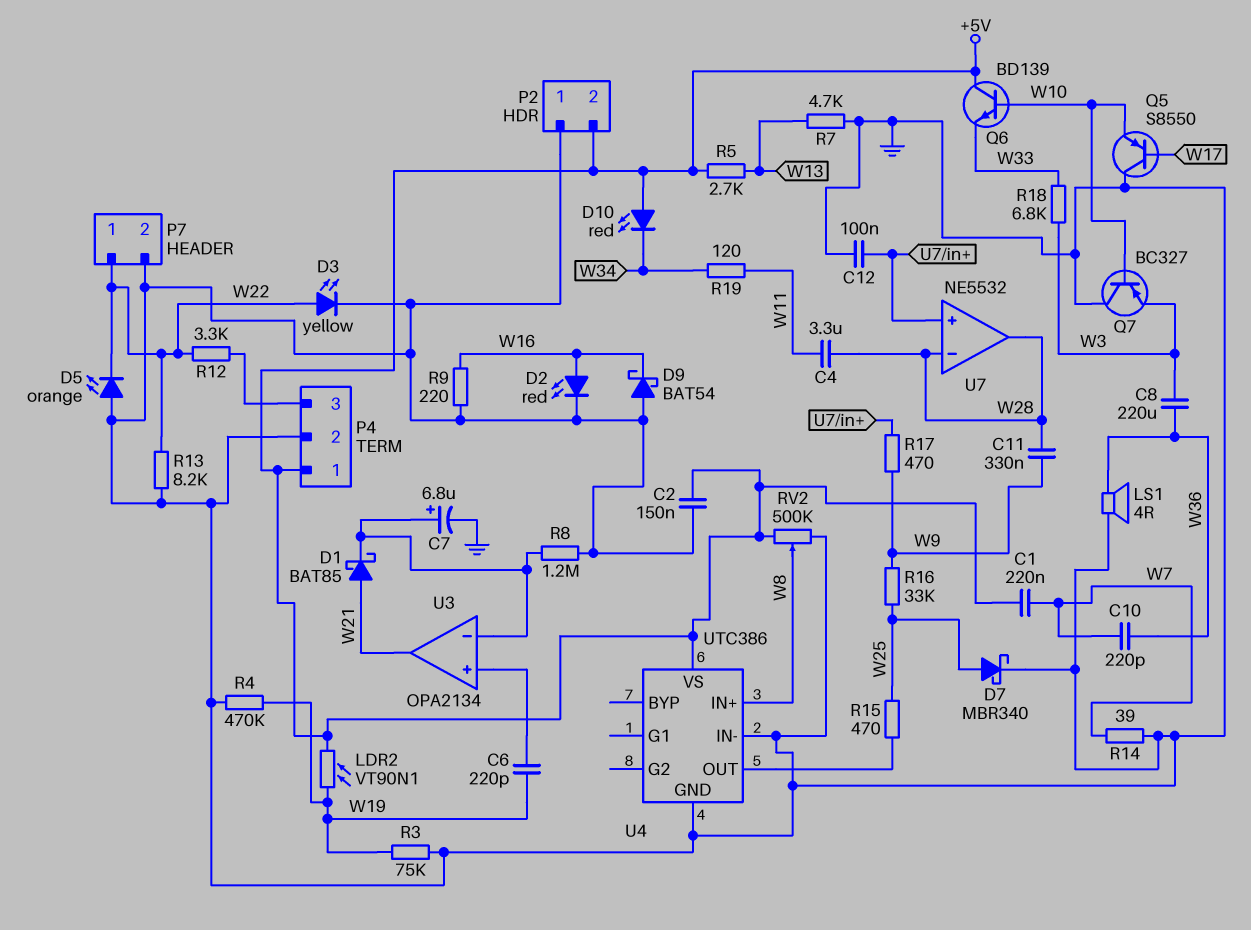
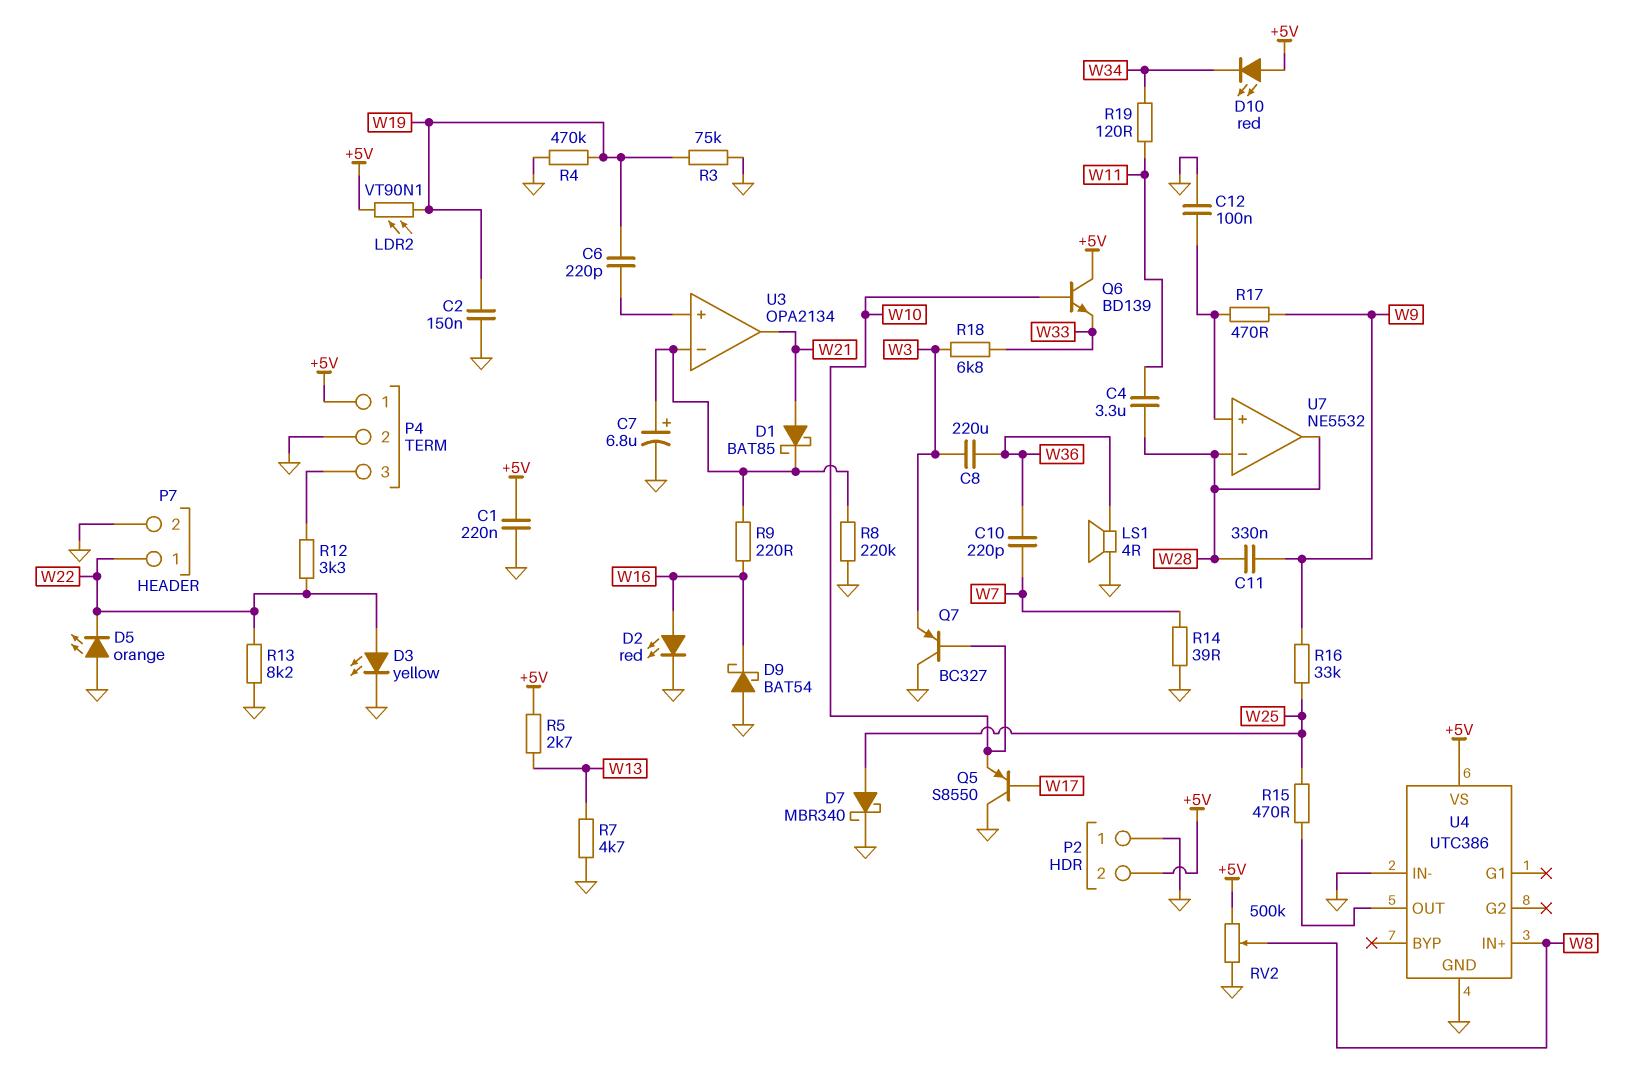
C1: 220nF (+5V, W7) -> 220nF (+5V, GND)
C2: 150nF (+5V, GND) -> 150nF (GND, W19)
R8: 1.2M (GND, U3/in-) -> 220k (GND, U3/in-)
R9: 220 (GND, W16) -> 220 (U3/in-, W16)

